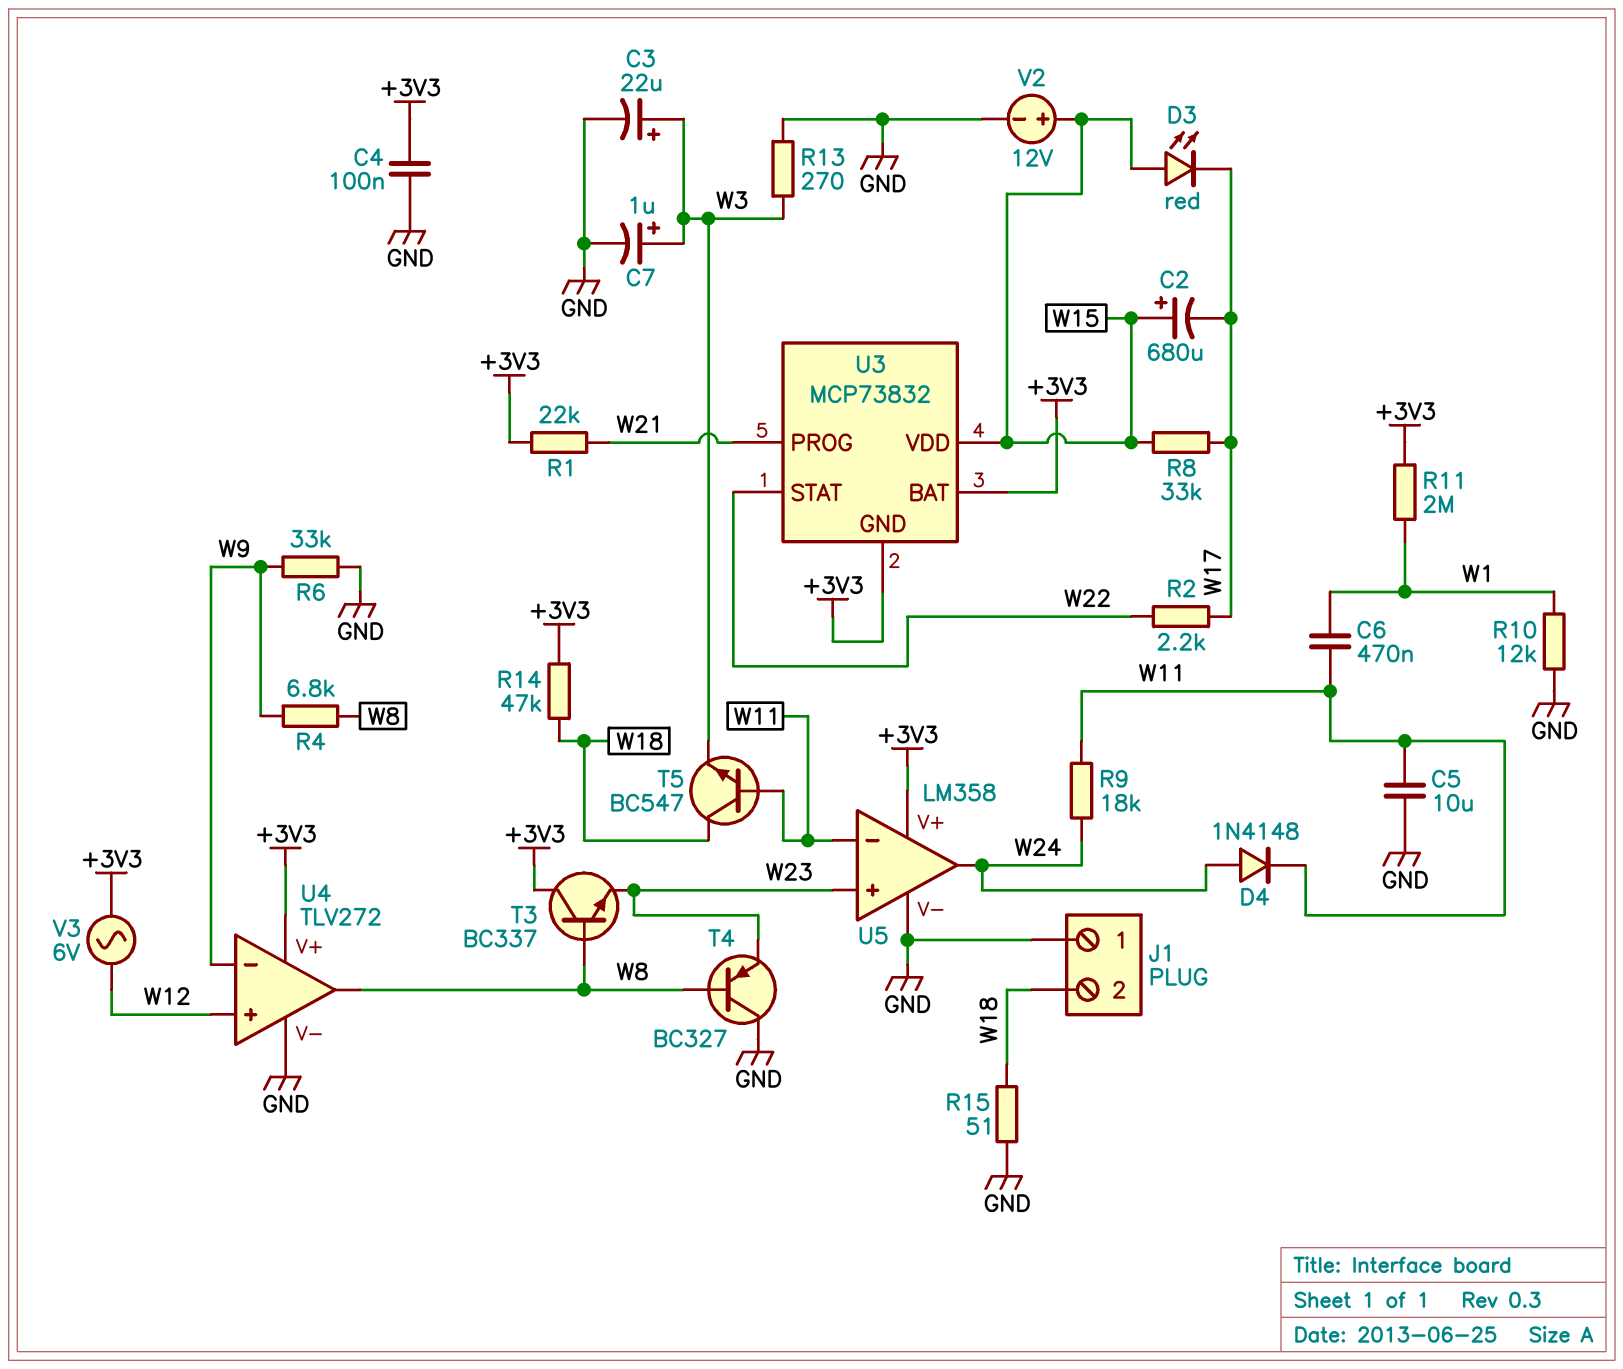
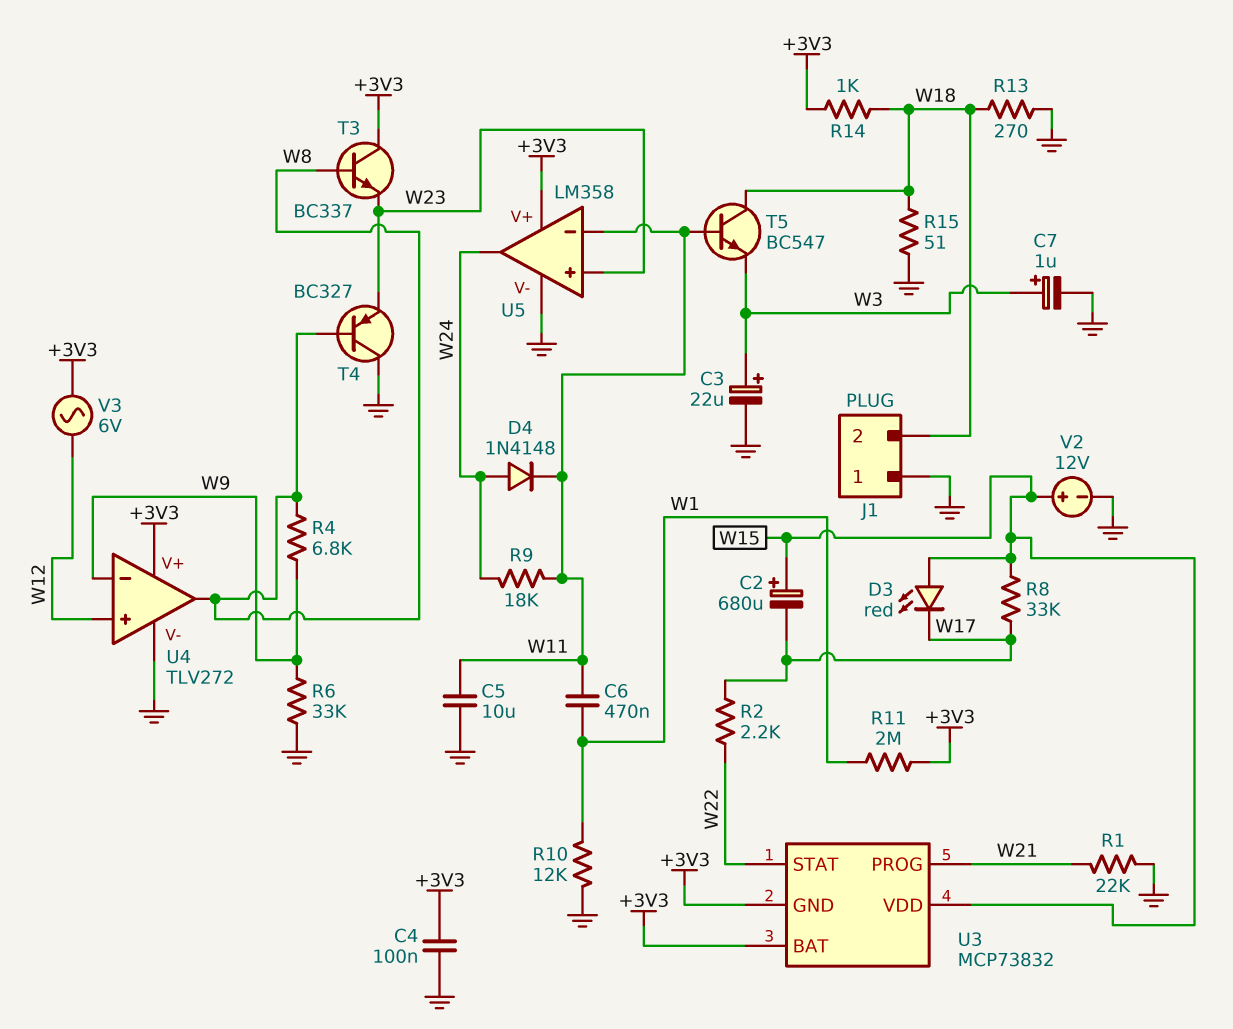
R1: 22k (+3V3, W21) -> 22k (GND, W21)
R13: 270 (GND, W3) -> 270 (GND, W18)
R14: 47k (+3V3, W18) -> 1k (+3V3, W18)

